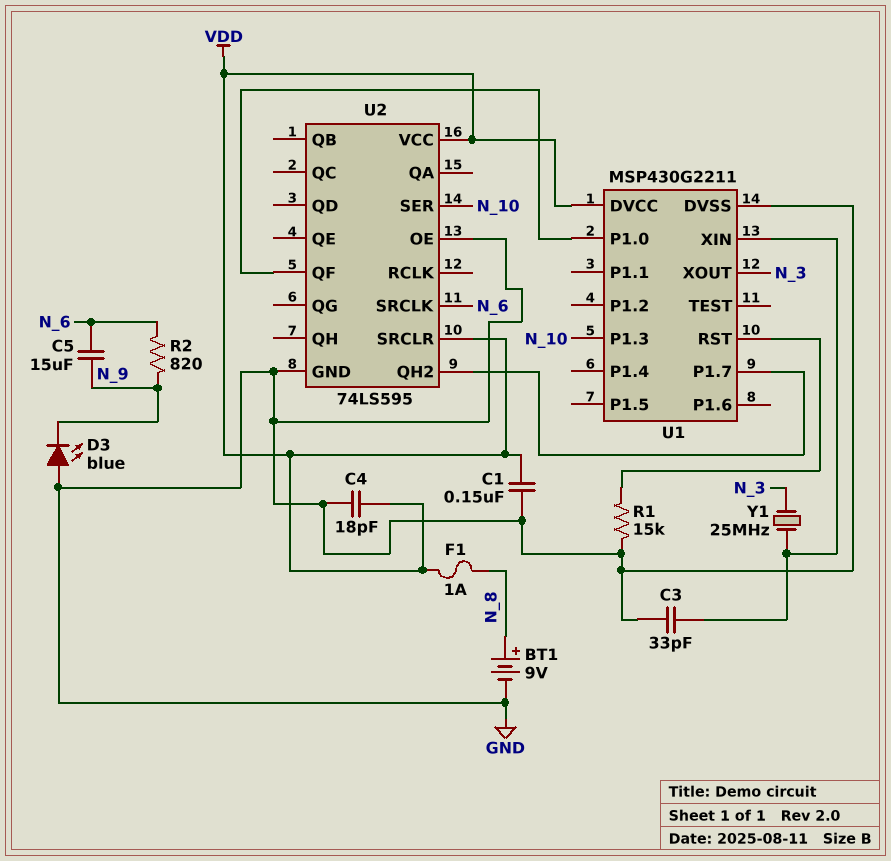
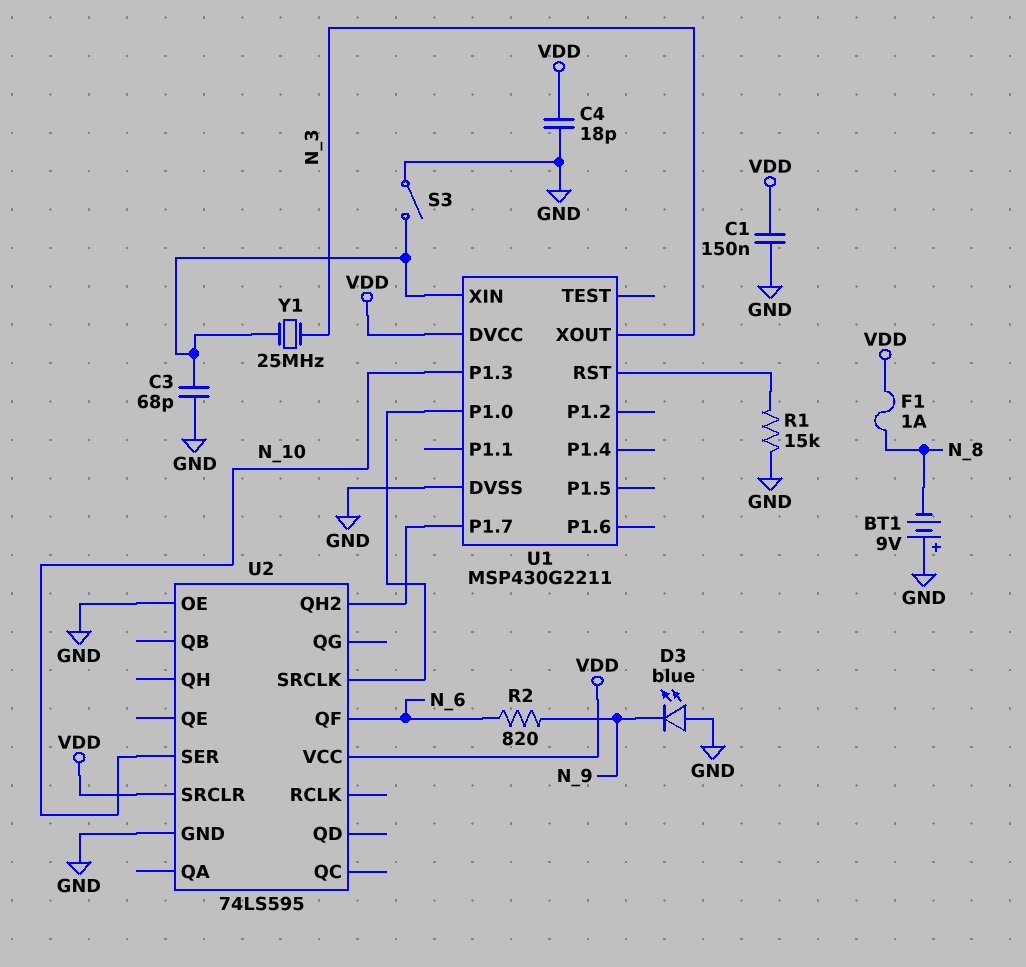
BT1: 9V (plus N_8, minus GND) -> 9V (plus GND, minus N_8)
C3: 33pF (GND, U1/XIN) -> 68pF (GND, U1/XIN)
C5: 15uF (N_6, N_9) -> none
S3: none -> switch (GND, U1/XIN)
U2 pin QF: U1/P1.0 -> N_6
U2 pin SRCLK: N_6 -> U1/P1.0

